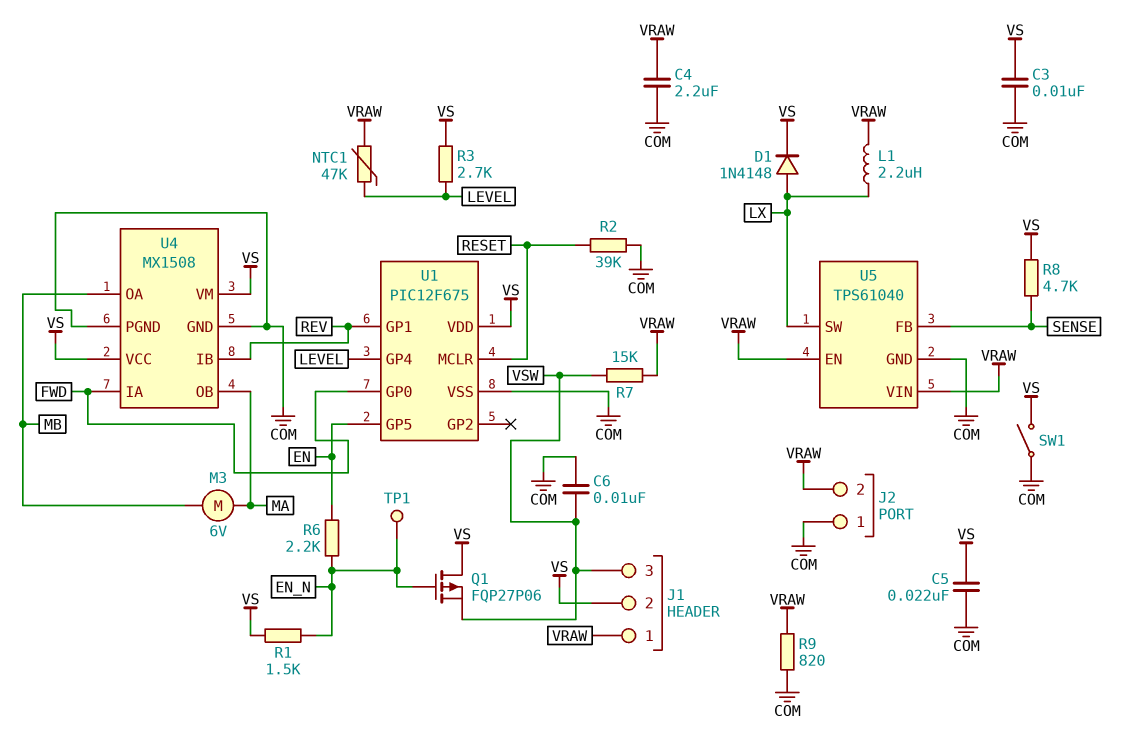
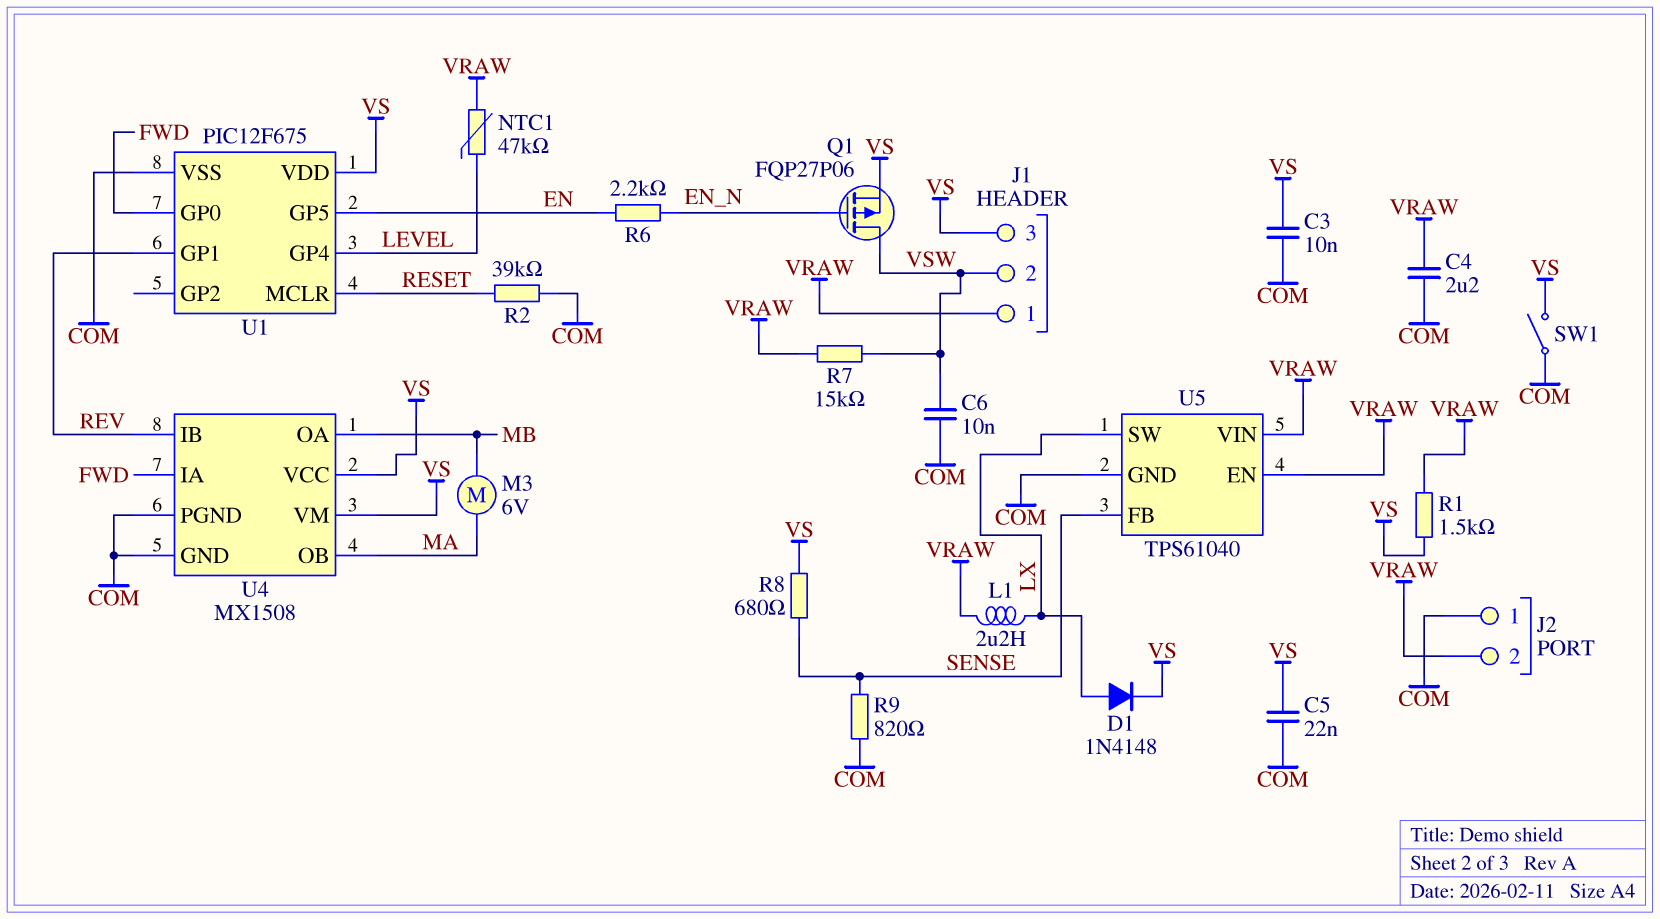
J1 pin 2: VS -> VSW
J1 pin 3: VSW -> VS
Q1: PMOS FQP27P06 (G EN_N, D VS, S VSW) -> PMOS FQP27P06 (G EN_N, D VSW, S VS)
R1: 1.5k (EN_N, VS) -> 1.5k (VRAW, VS)
R3: 2.7k (LEVEL, VS) -> none
R8: 4.7k (SENSE, VS) -> 680 (SENSE, VS)
R9: 820 (COM, VRAW) -> 820 (COM, SENSE)
TP1: test point (EN_N) -> none

